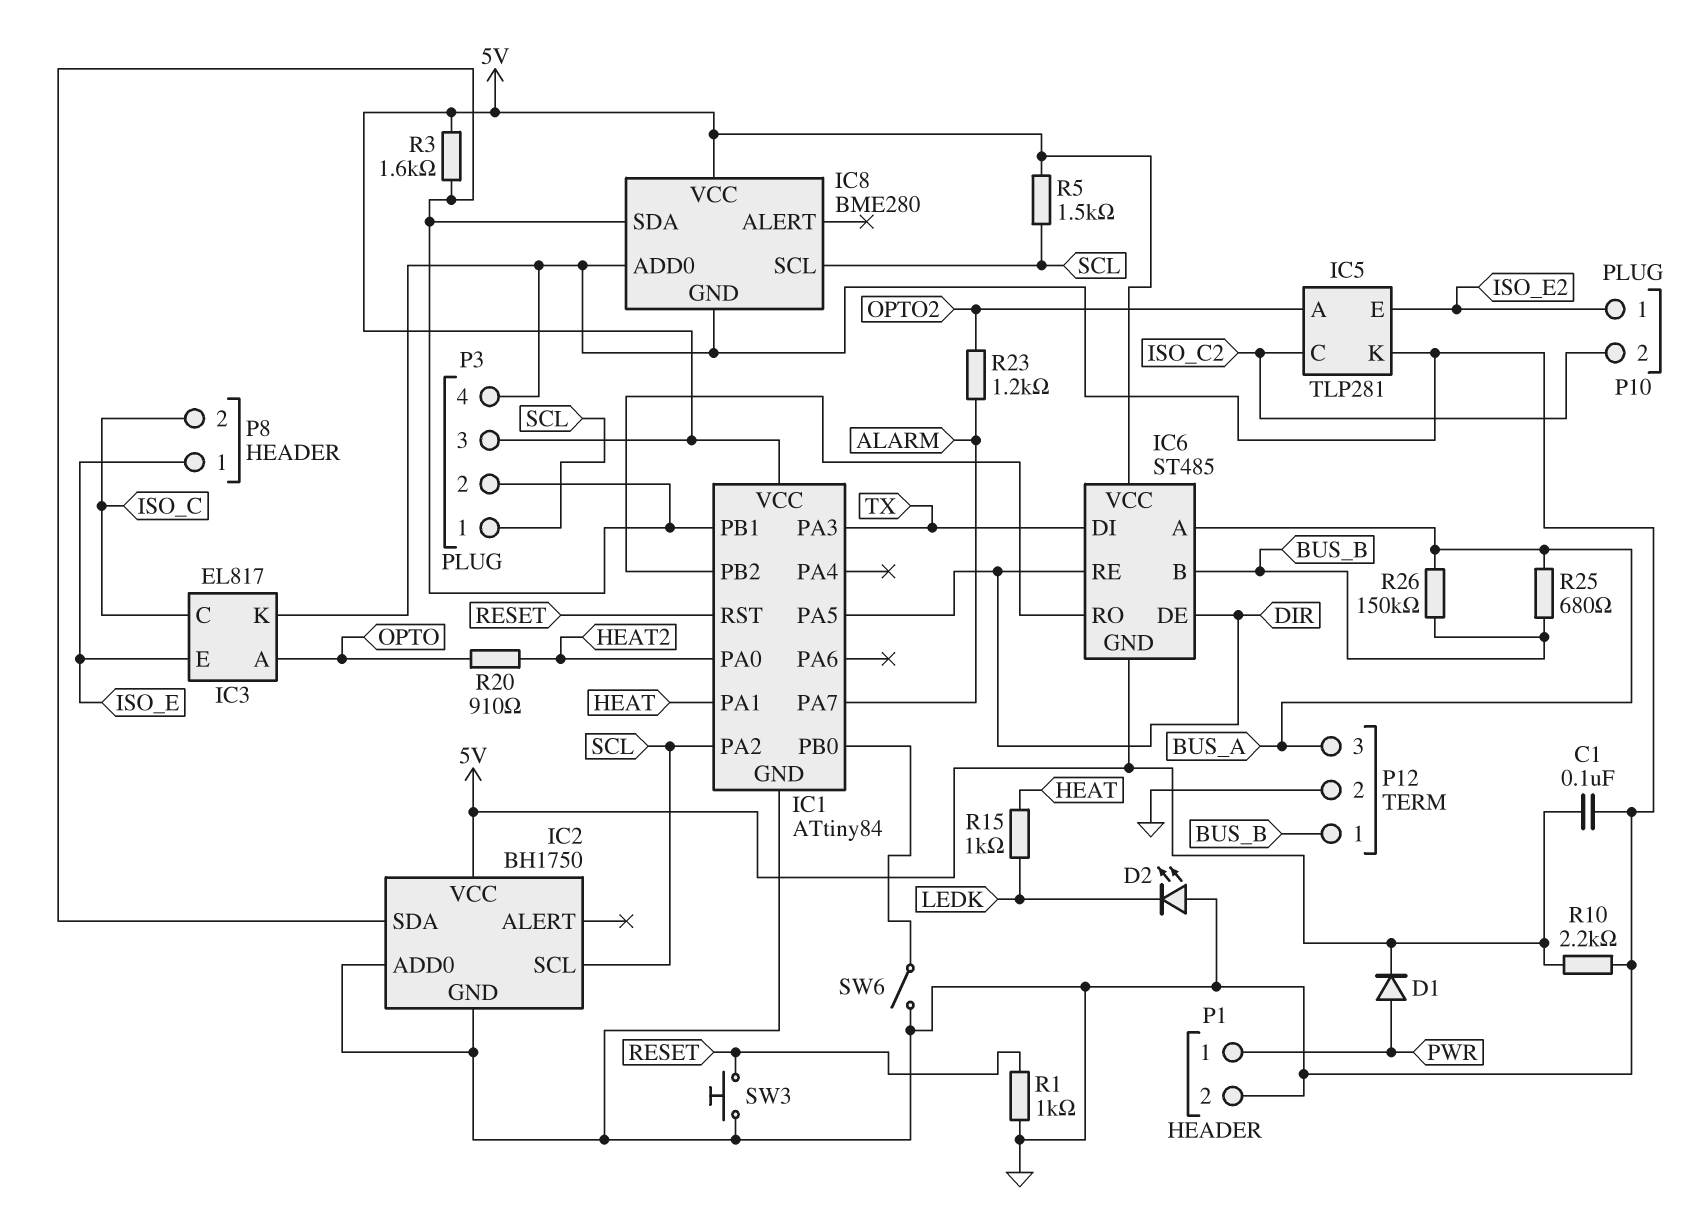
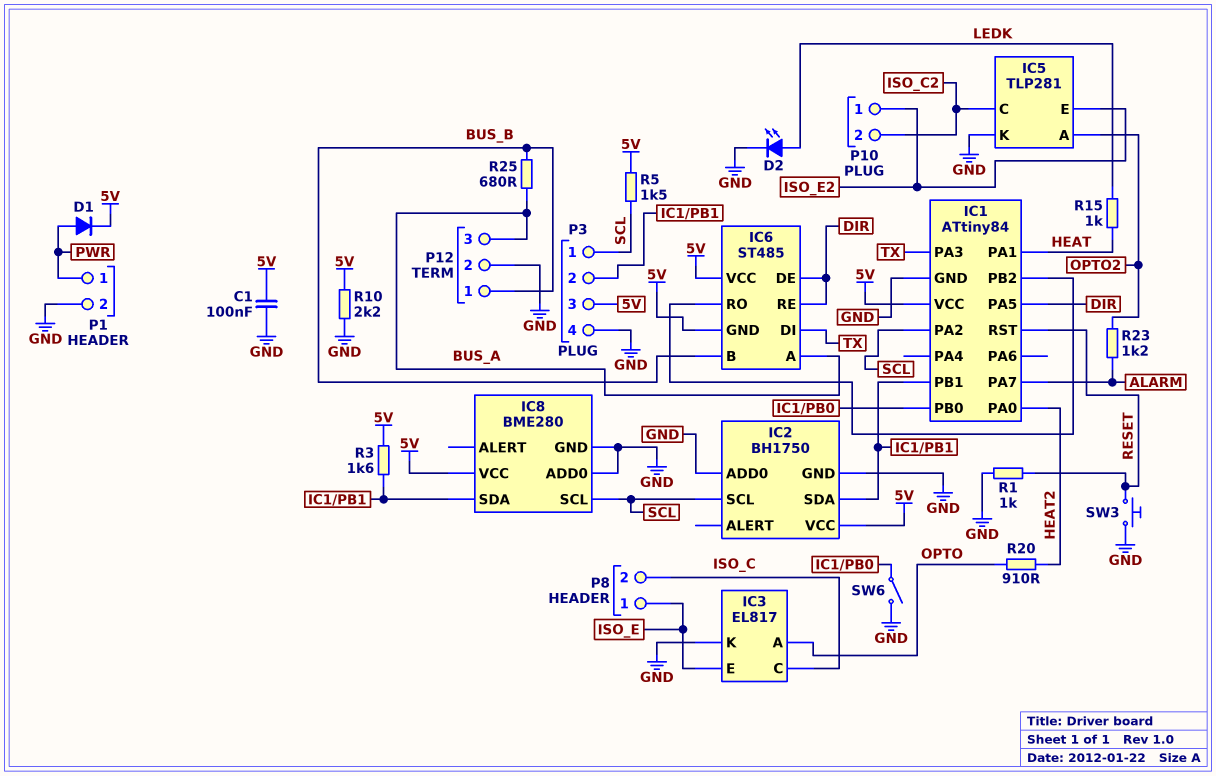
D2: LED (A GND, K LEDK) -> LED (A LEDK, K GND)
R26: 150k (BUS_A, BUS_B) -> none

